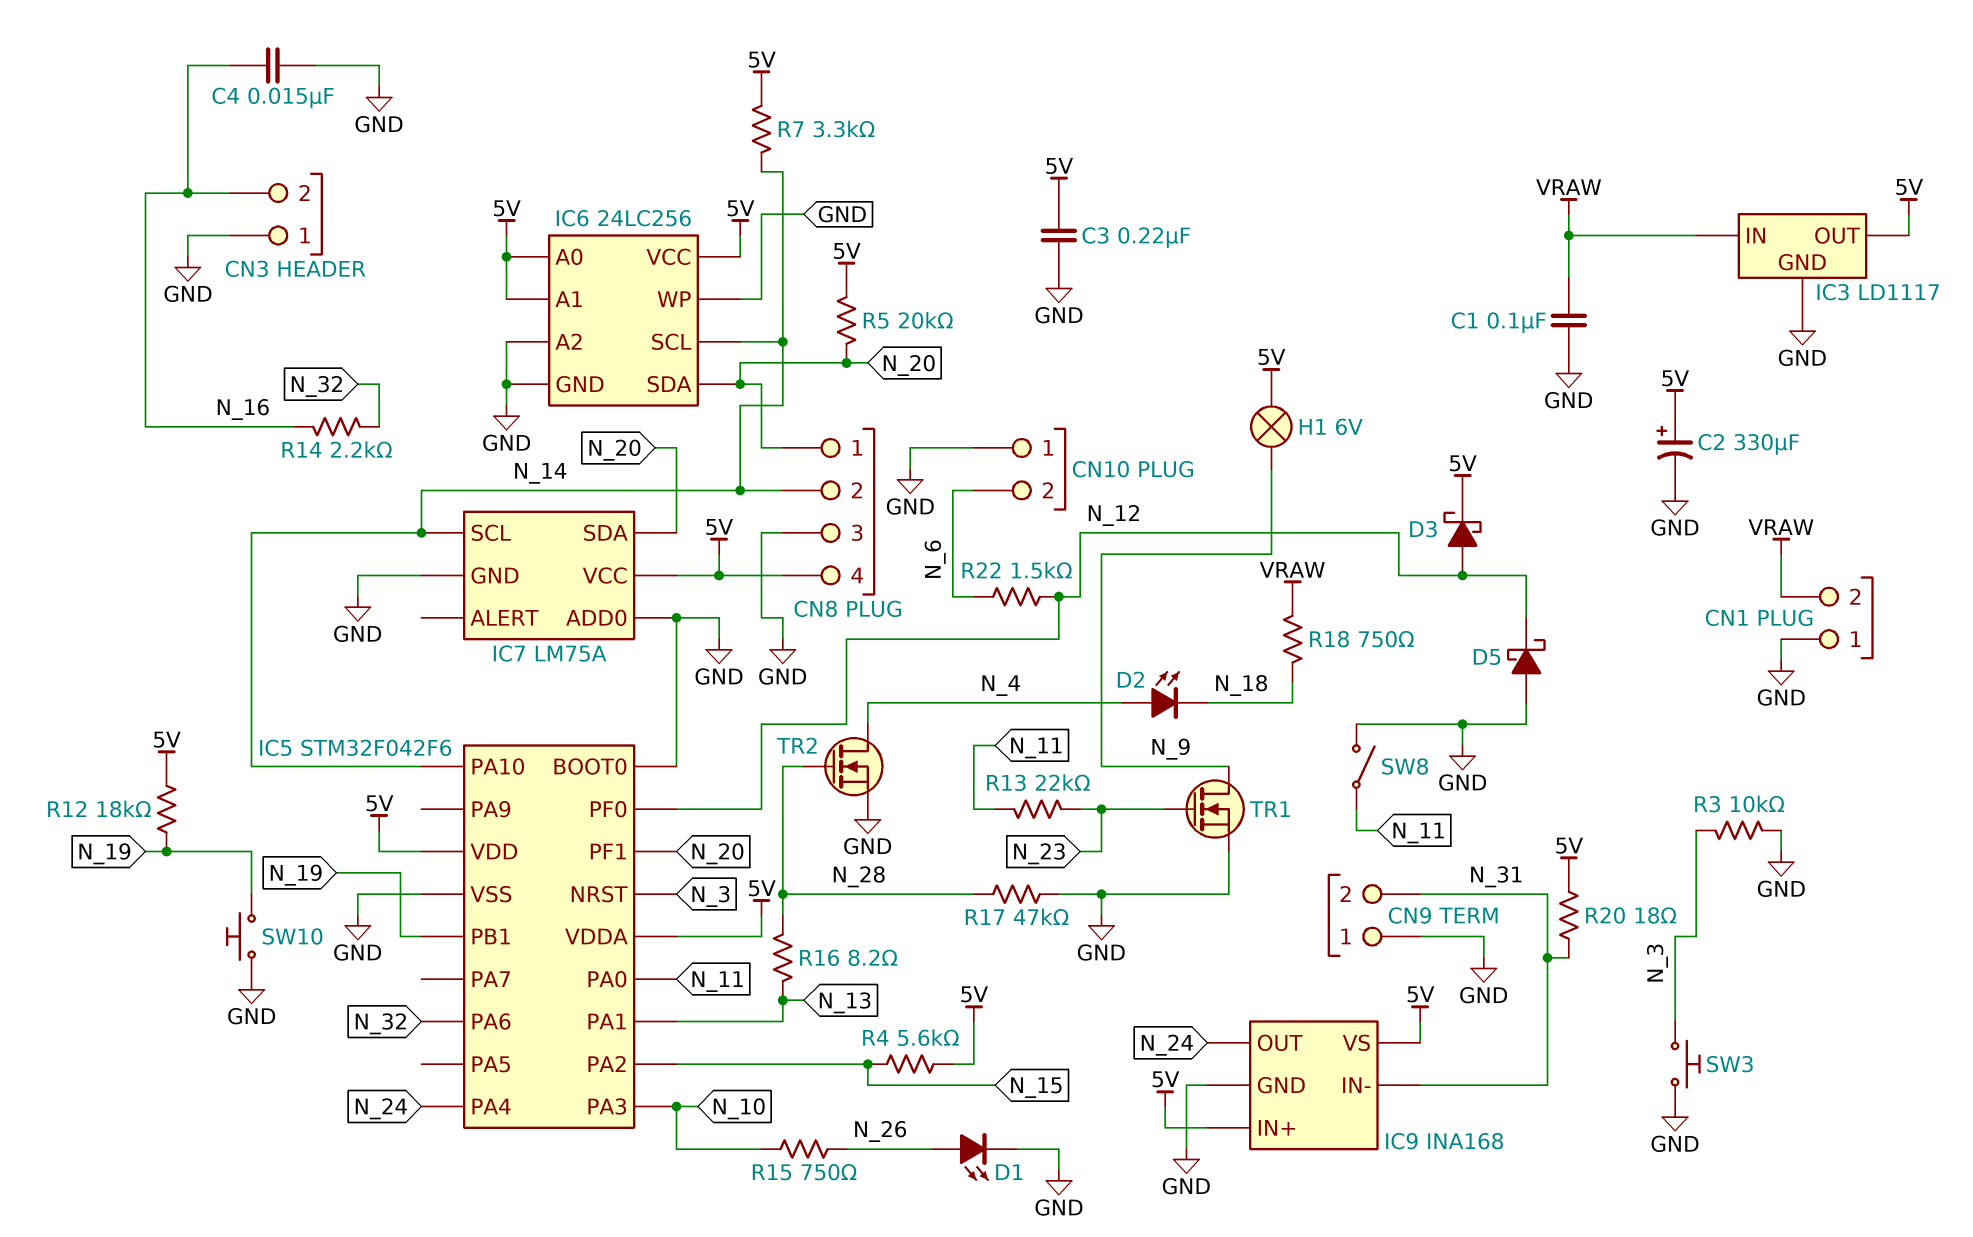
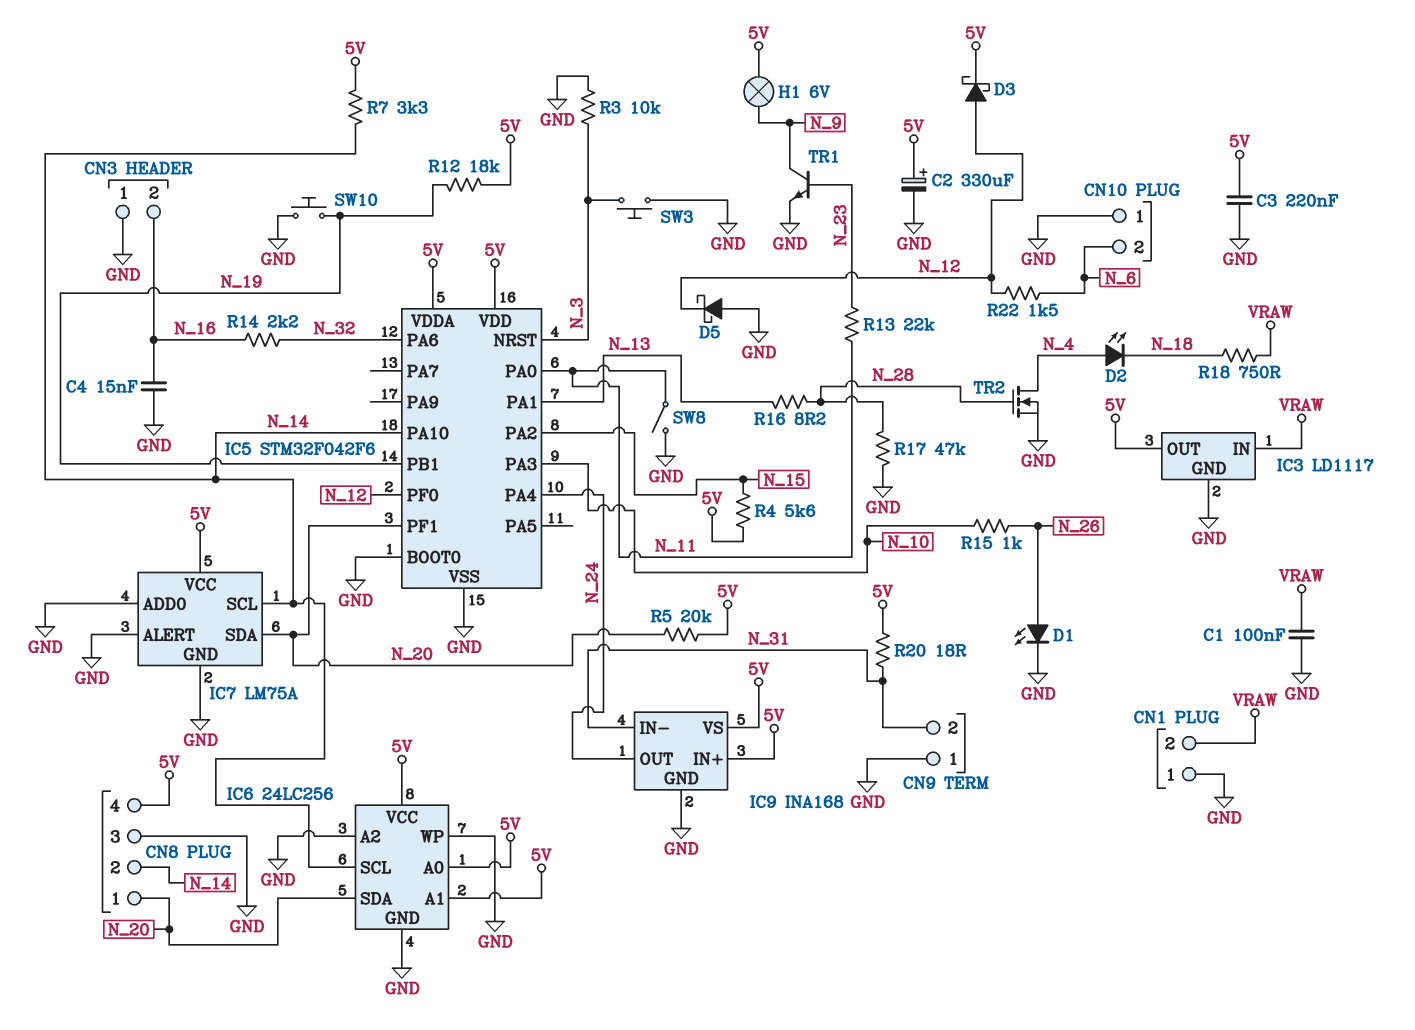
IC7 pin ALERT: none -> GND
R15: 750 (N_10, N_26) -> 1k (N_10, N_26)
TR1: NMOS (G N_23, D N_9, S GND) -> NPN (B N_23, C N_9, E GND)

